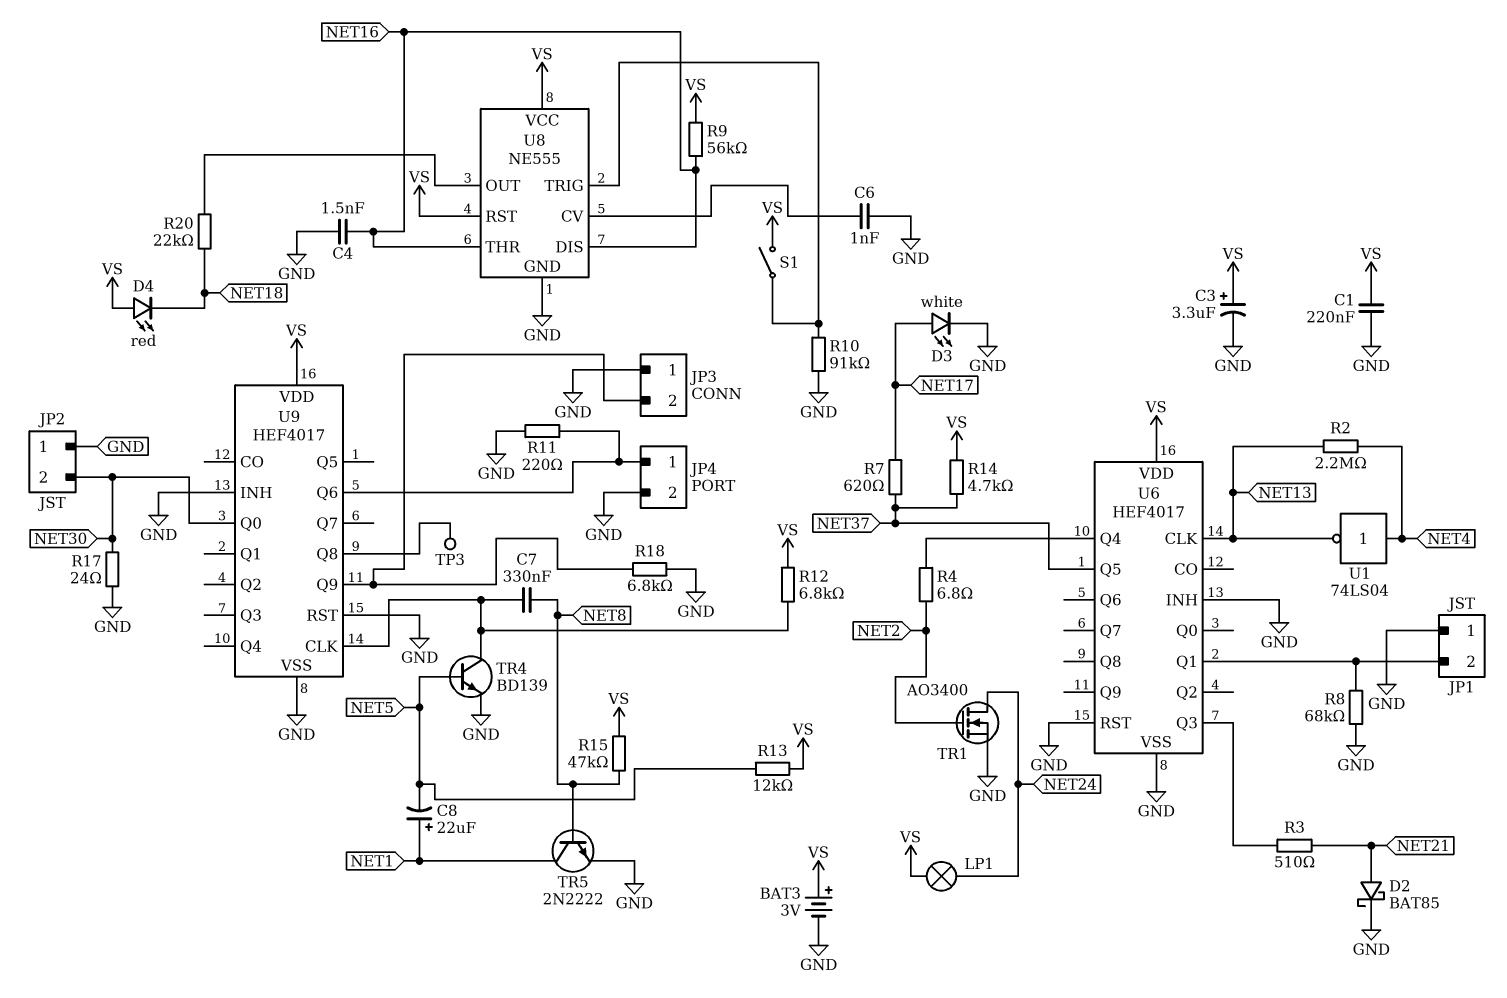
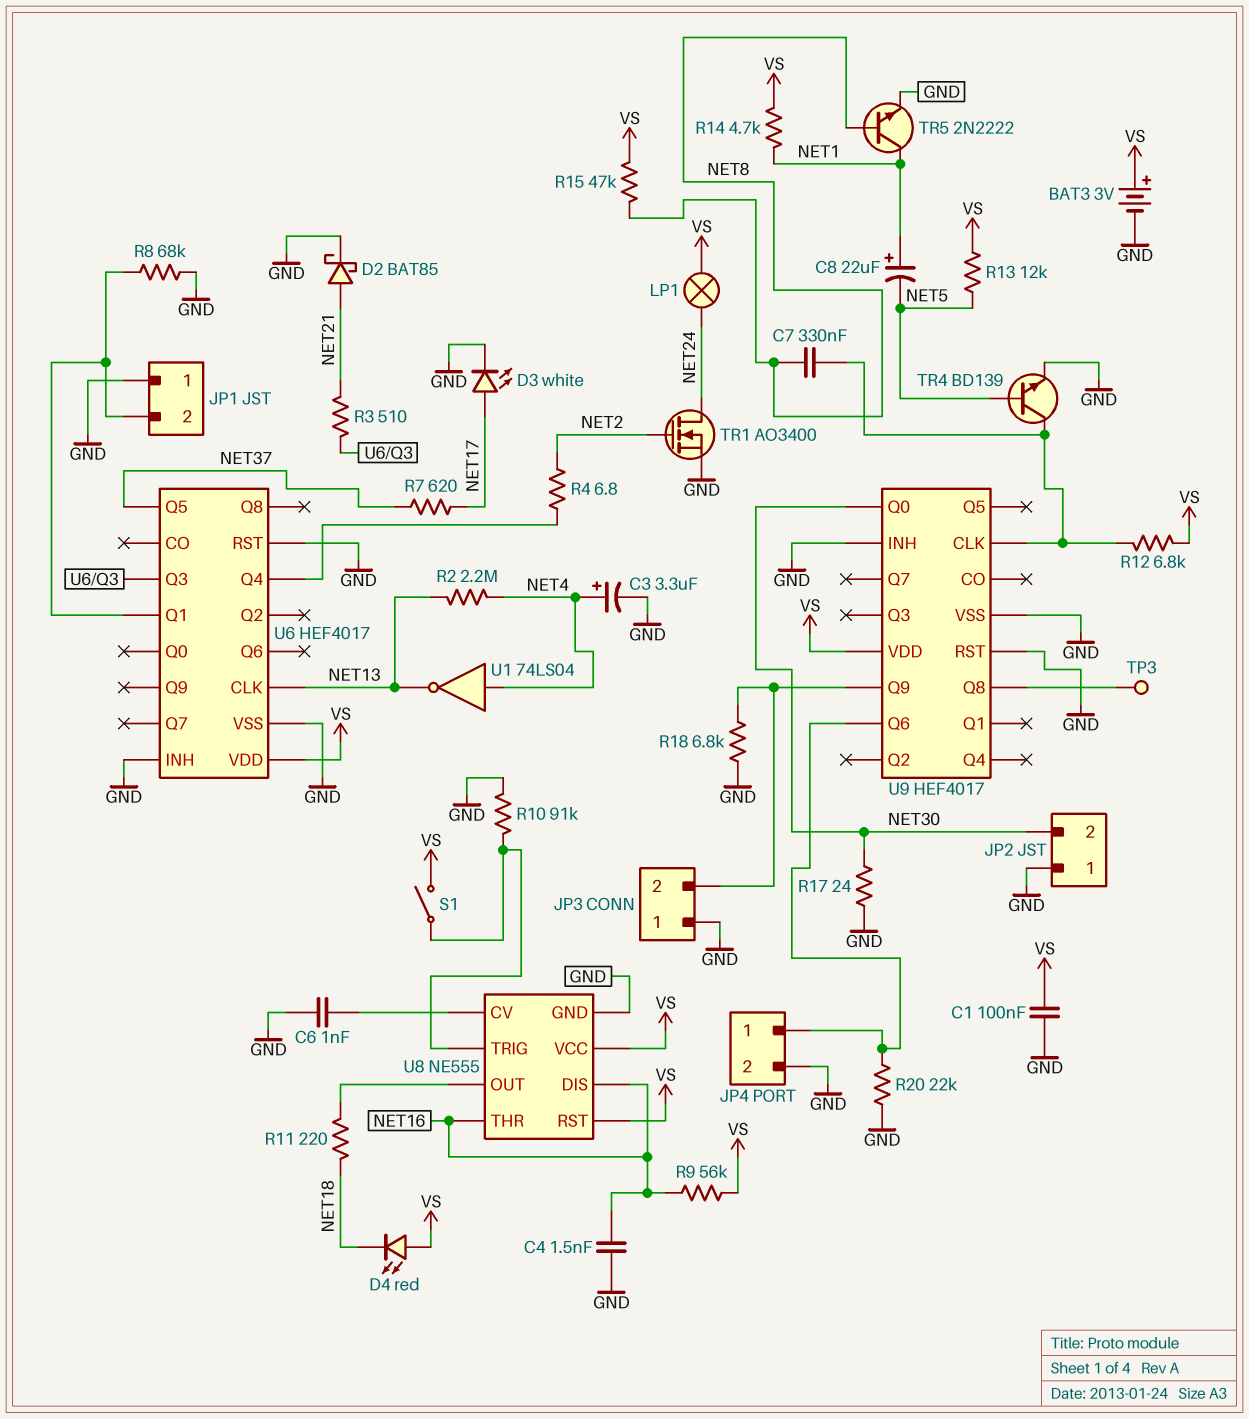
C1: 220nF (GND, VS) -> 100nF (GND, VS)
C3: 3.3uF (plus VS, minus GND) -> 3.3uF (plus NET4, minus GND)
R11: 220 (GND, JP4/1) -> 220 (NET18, U8/OUT)
R14: 4.7k (NET37, VS) -> 4.7k (NET1, VS)
R20: 22k (NET18, U8/OUT) -> 22k (GND, JP4/1)

